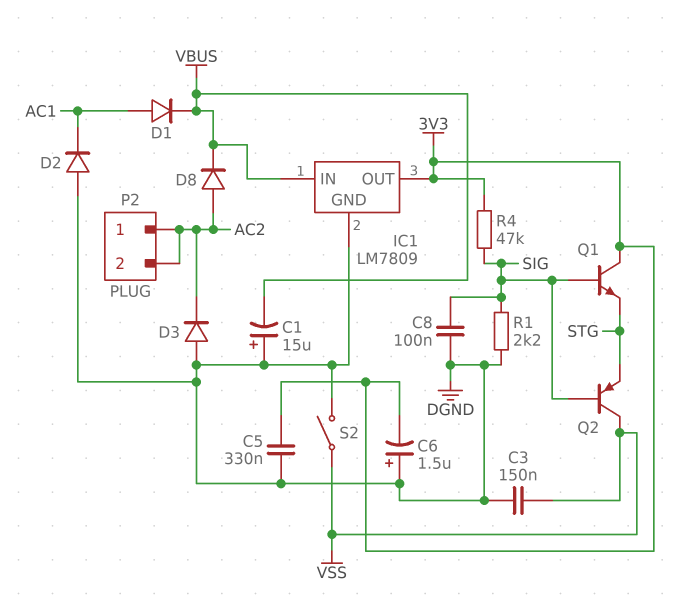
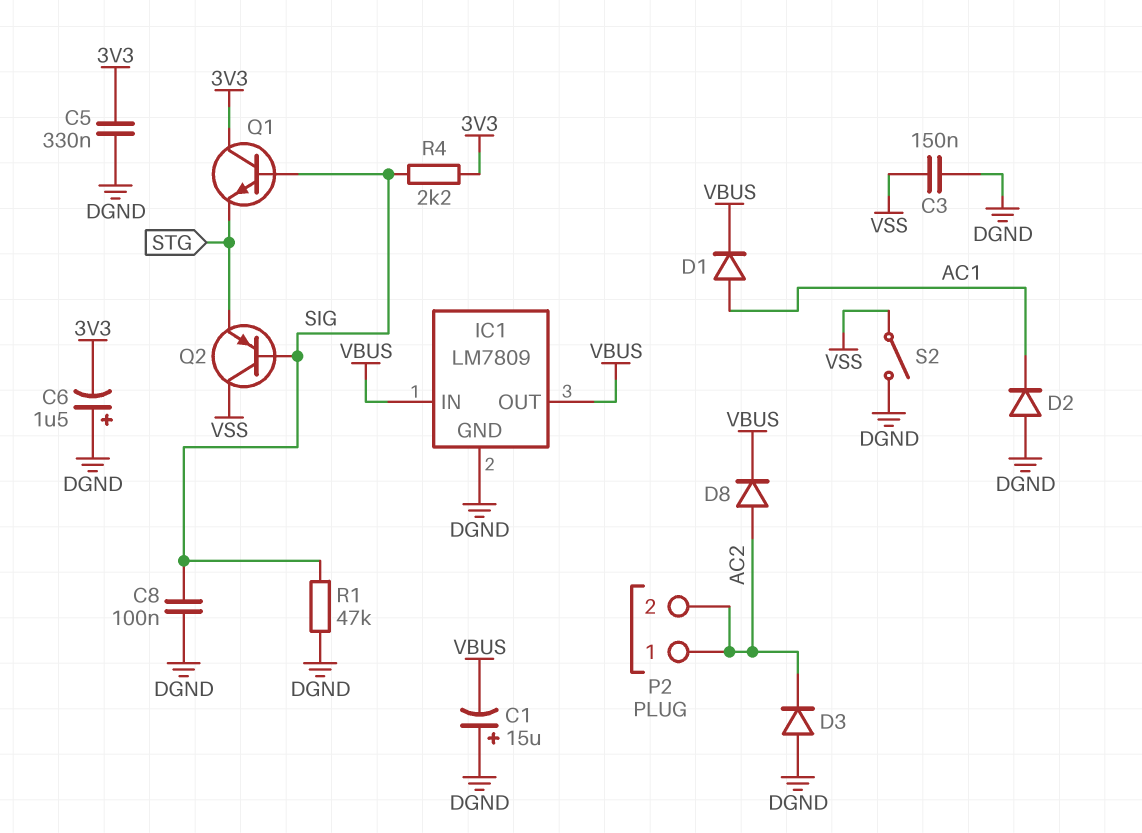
IC1 pin OUT: 3V3 -> VBUS
R1: 2.2k (DGND, SIG) -> 47k (DGND, SIG)
R4: 47k (3V3, SIG) -> 2.2k (3V3, SIG)

